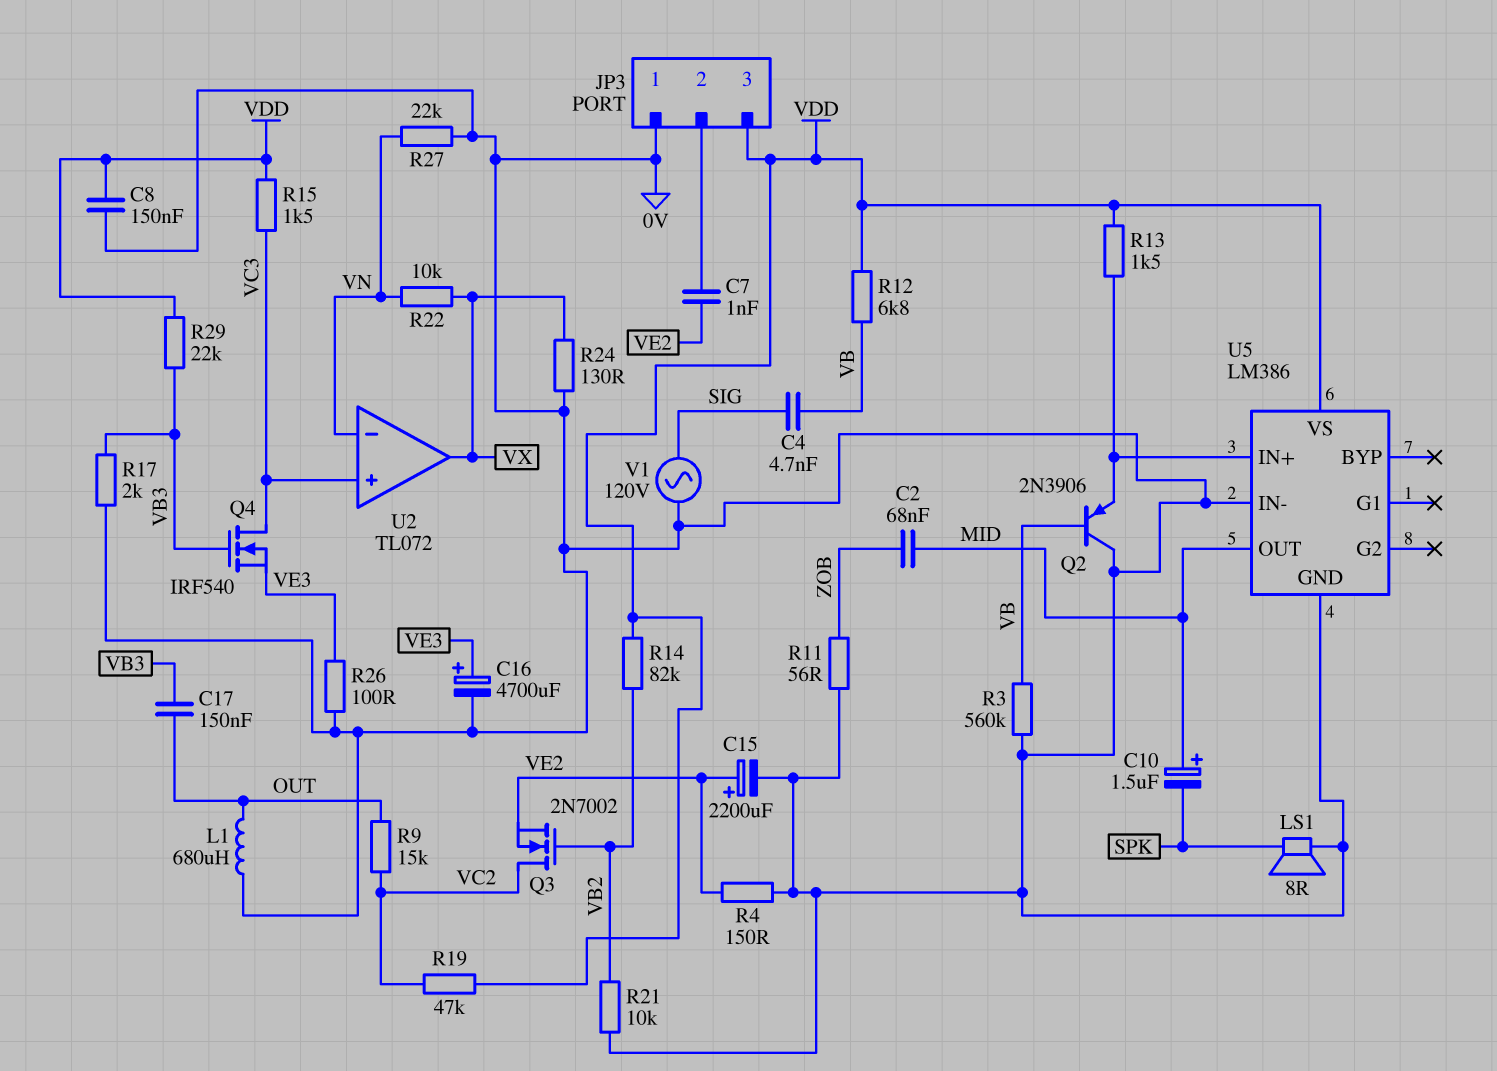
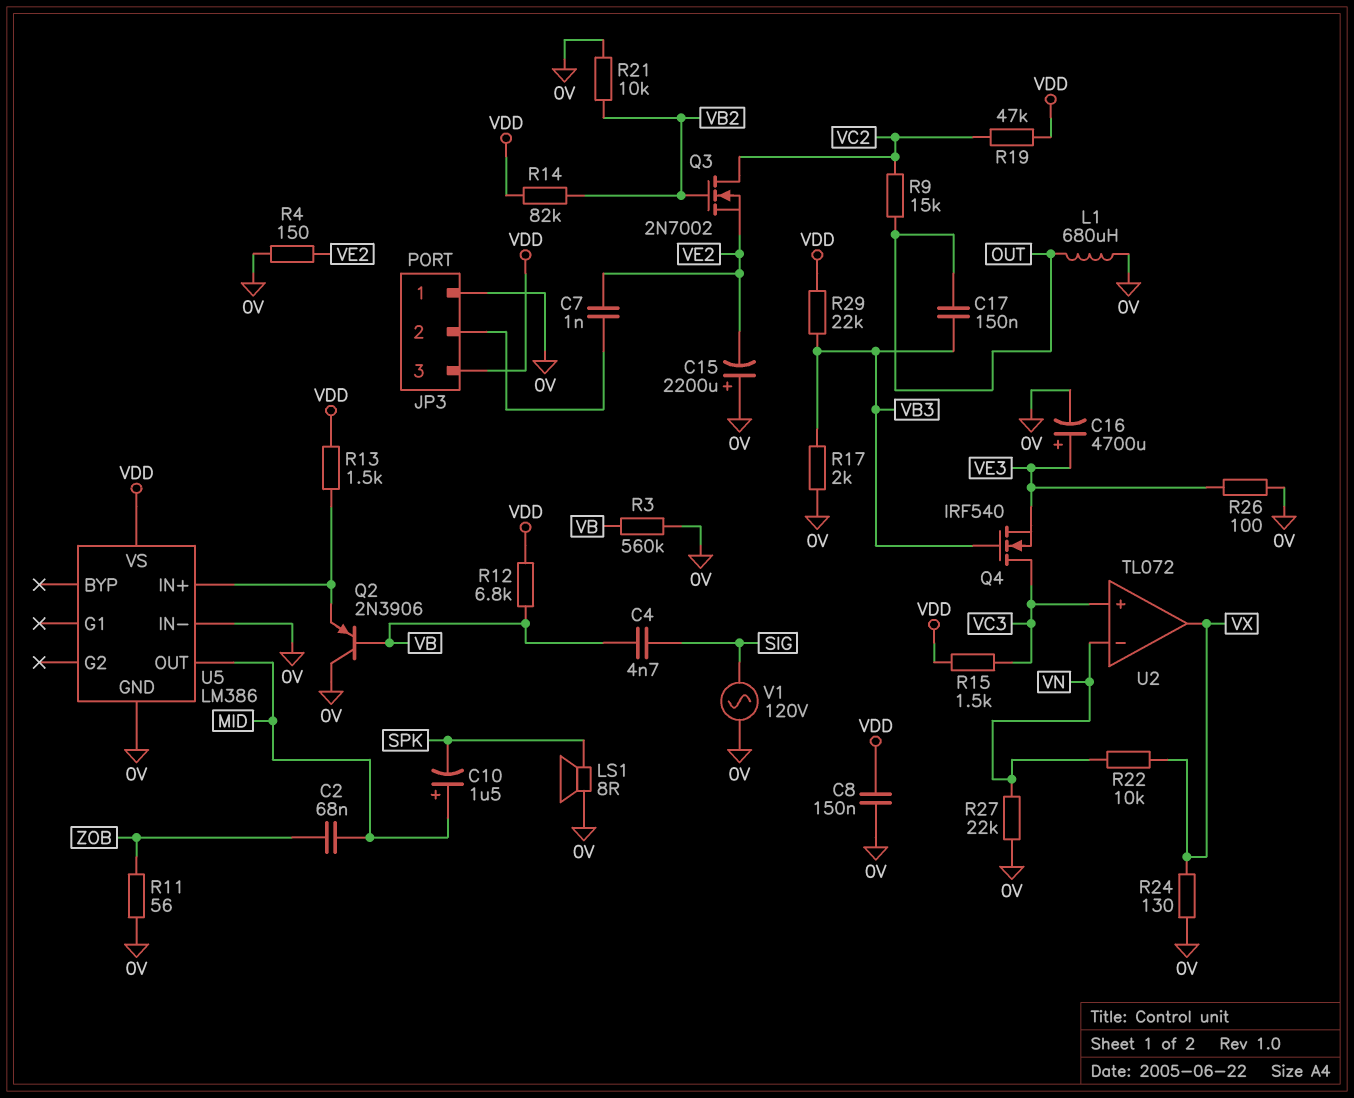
C15: 2200uF (plus VE2, minus 0V) -> 2200uF (plus 0V, minus VE2)

